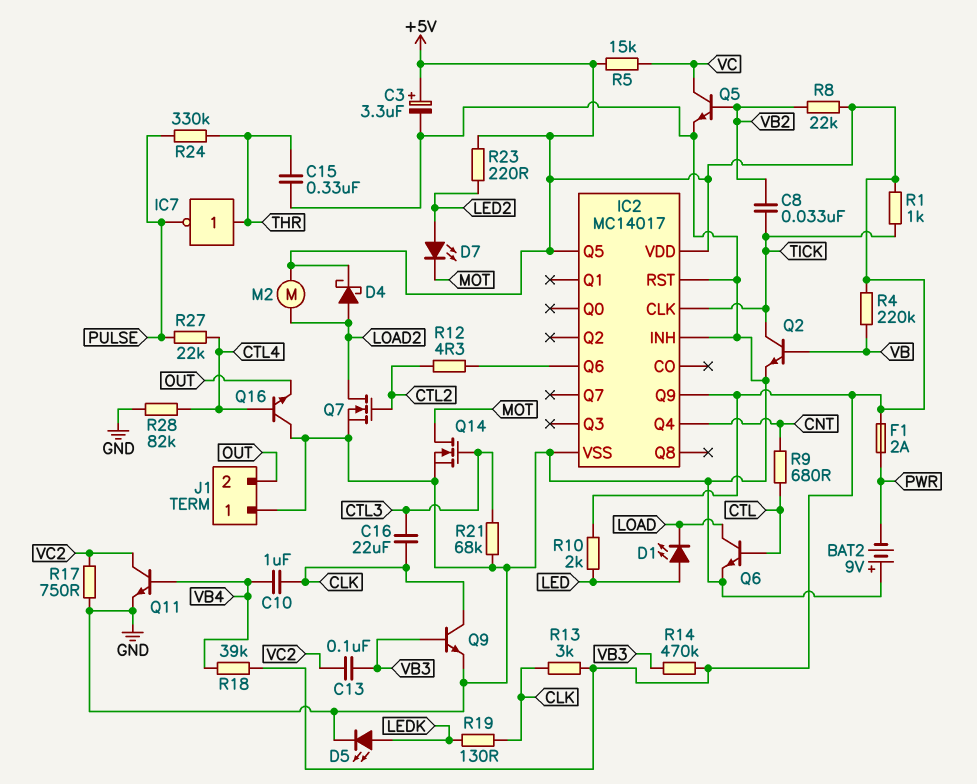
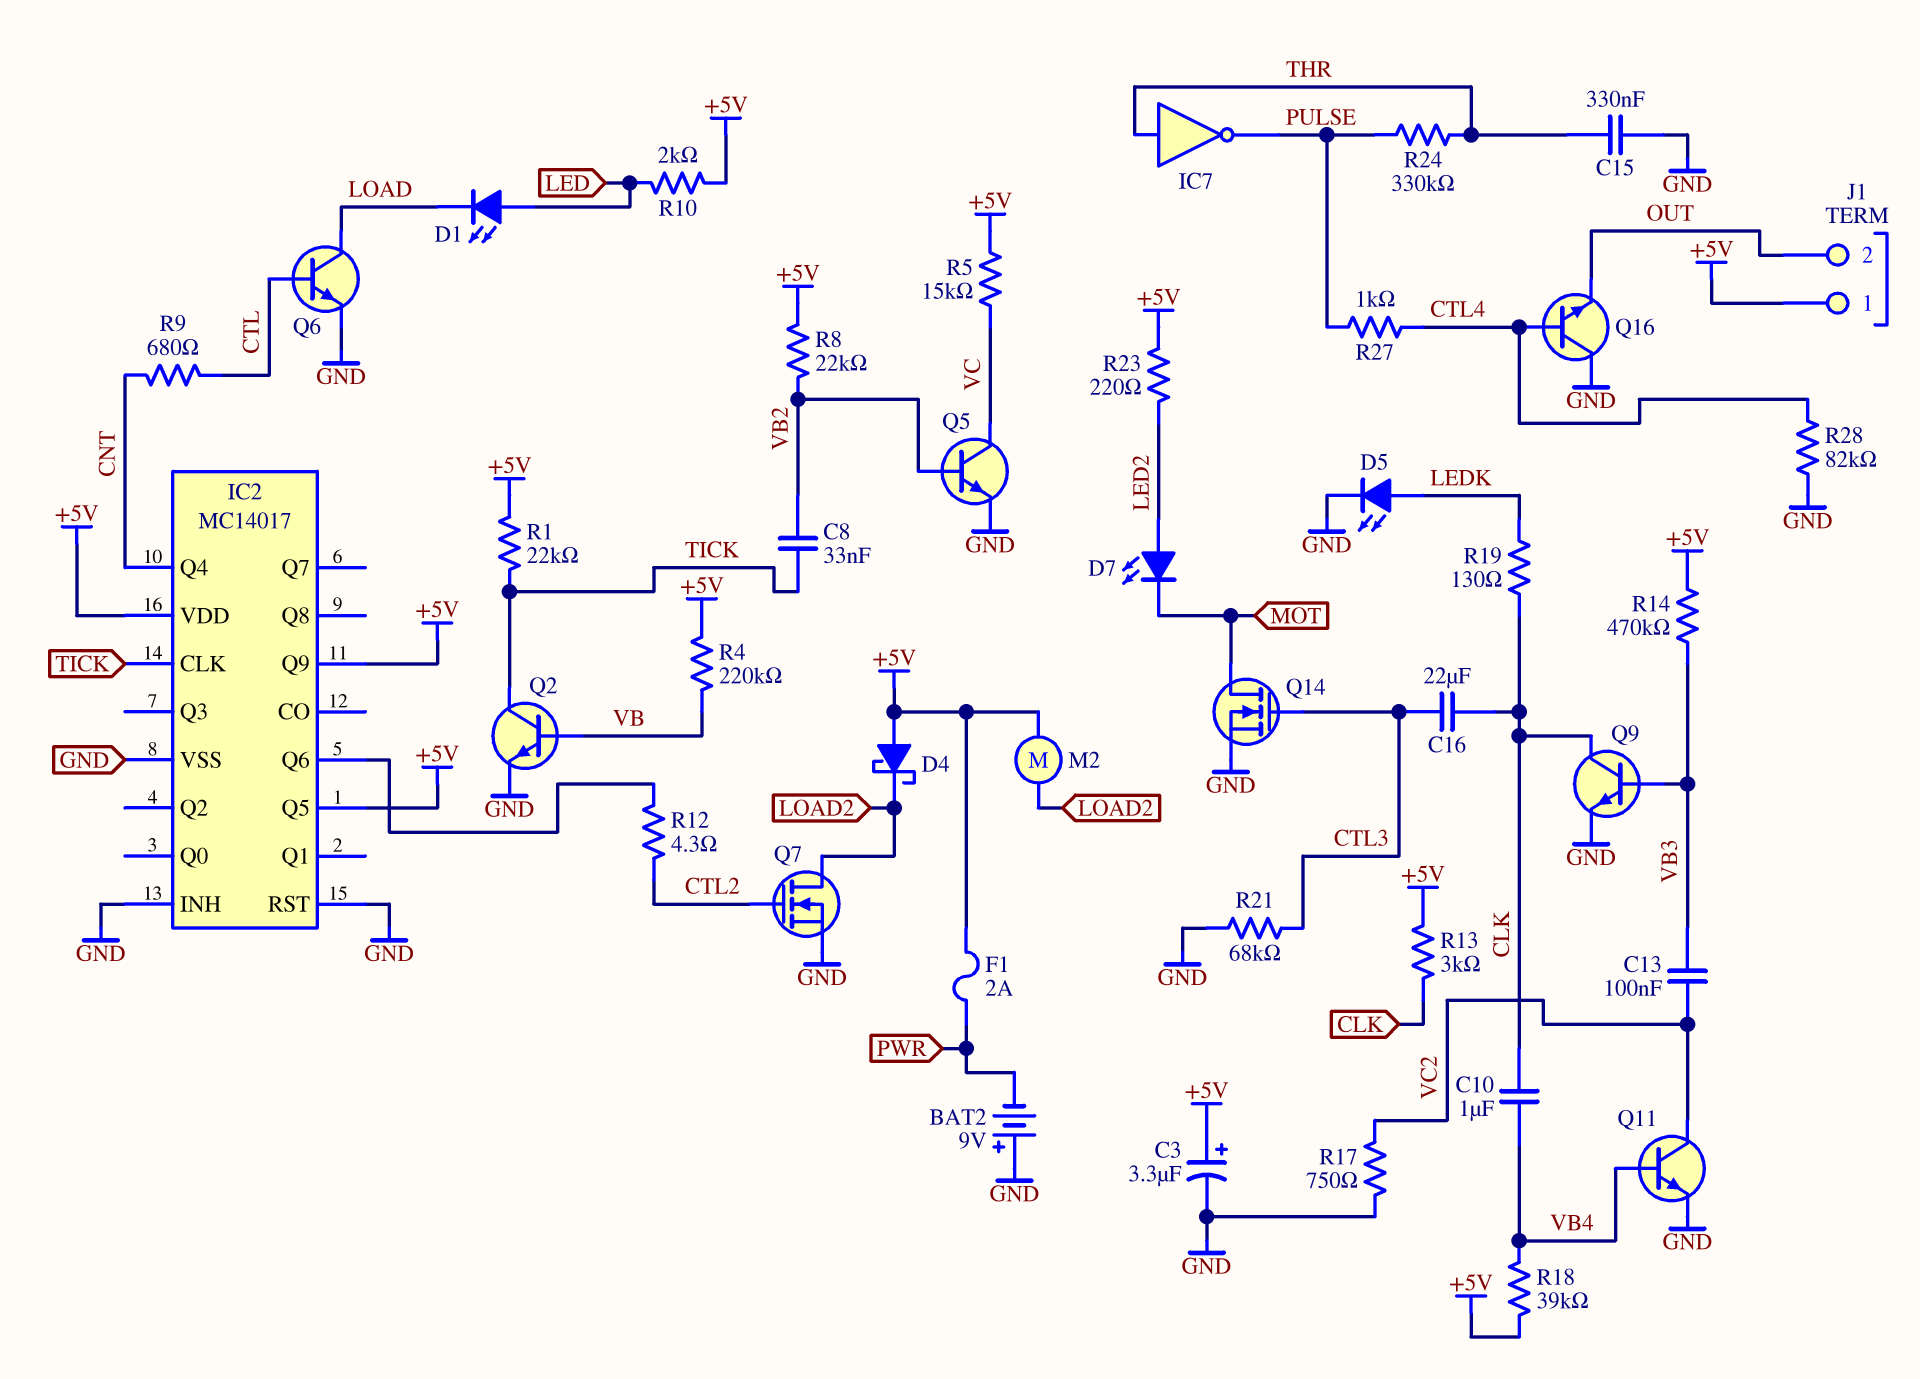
D4: schottky (A LOAD2, K +5V) -> schottky (A +5V, K LOAD2)
J1 pin 1: GND -> +5V
R1: 1k (+5V, TICK) -> 22k (+5V, TICK)
R27: 22k (CTL4, PULSE) -> 1k (CTL4, PULSE)

